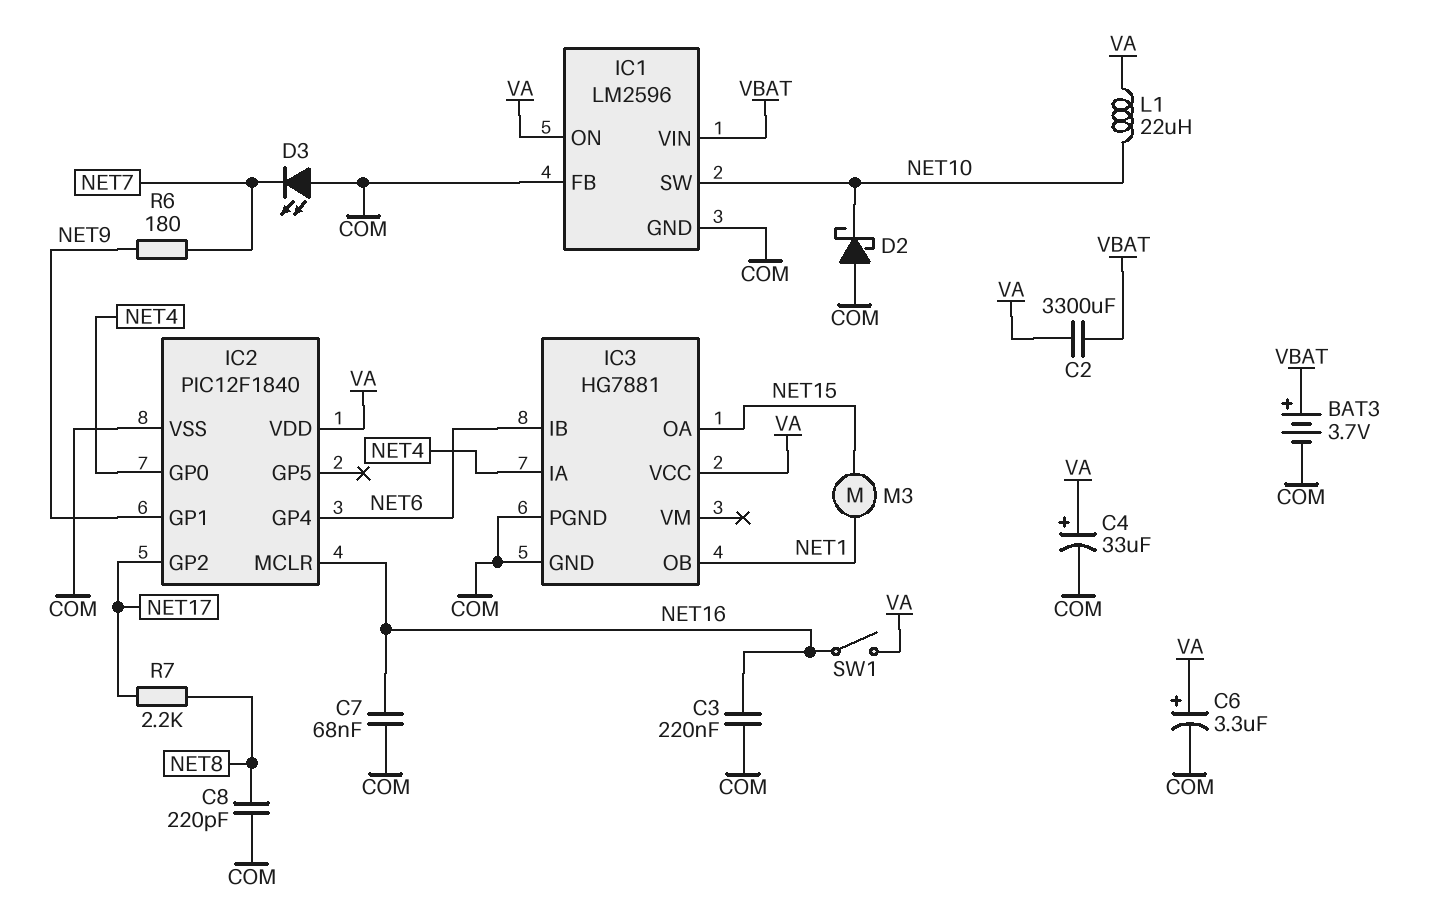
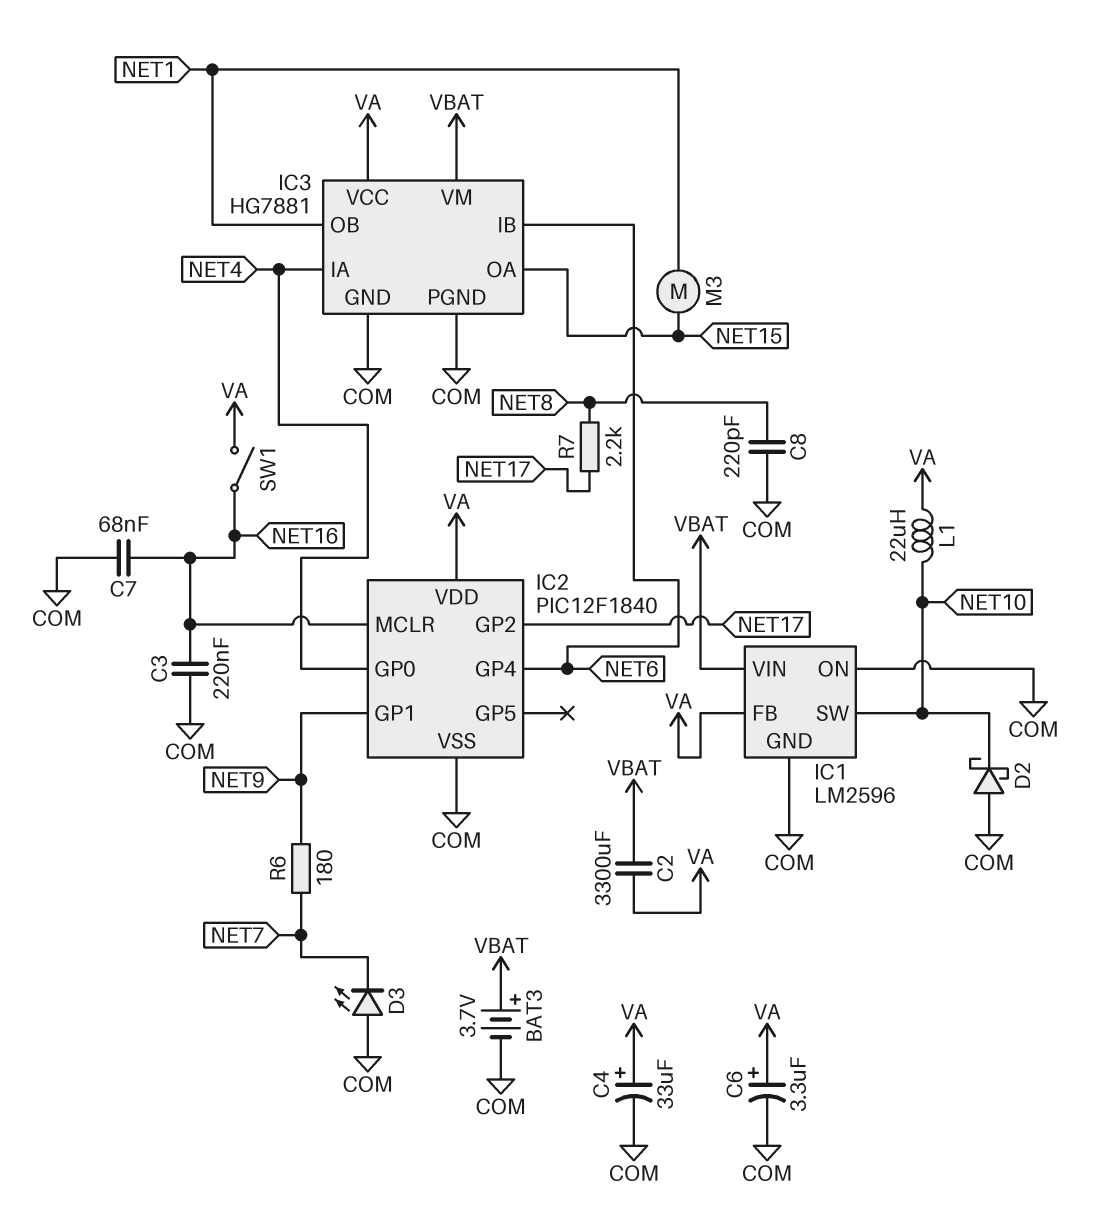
IC1 pin FB: COM -> VA
IC1 pin ON: VA -> COM
IC3 pin VM: none -> VBAT

